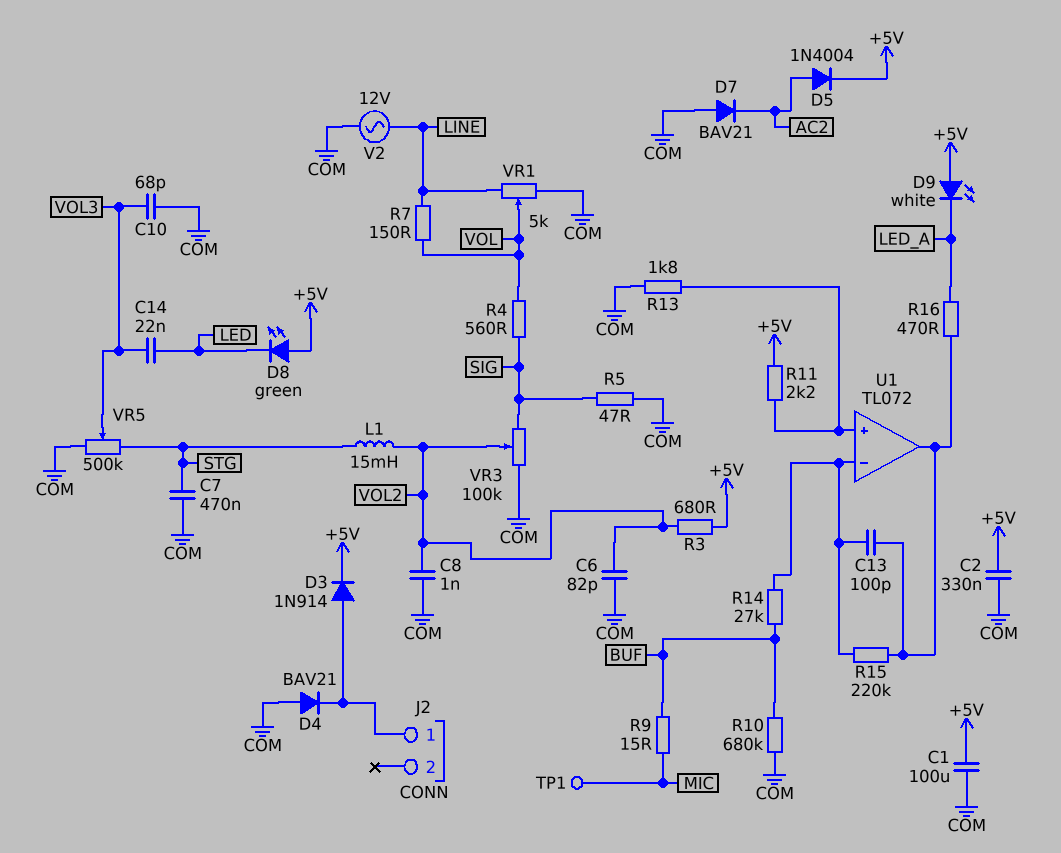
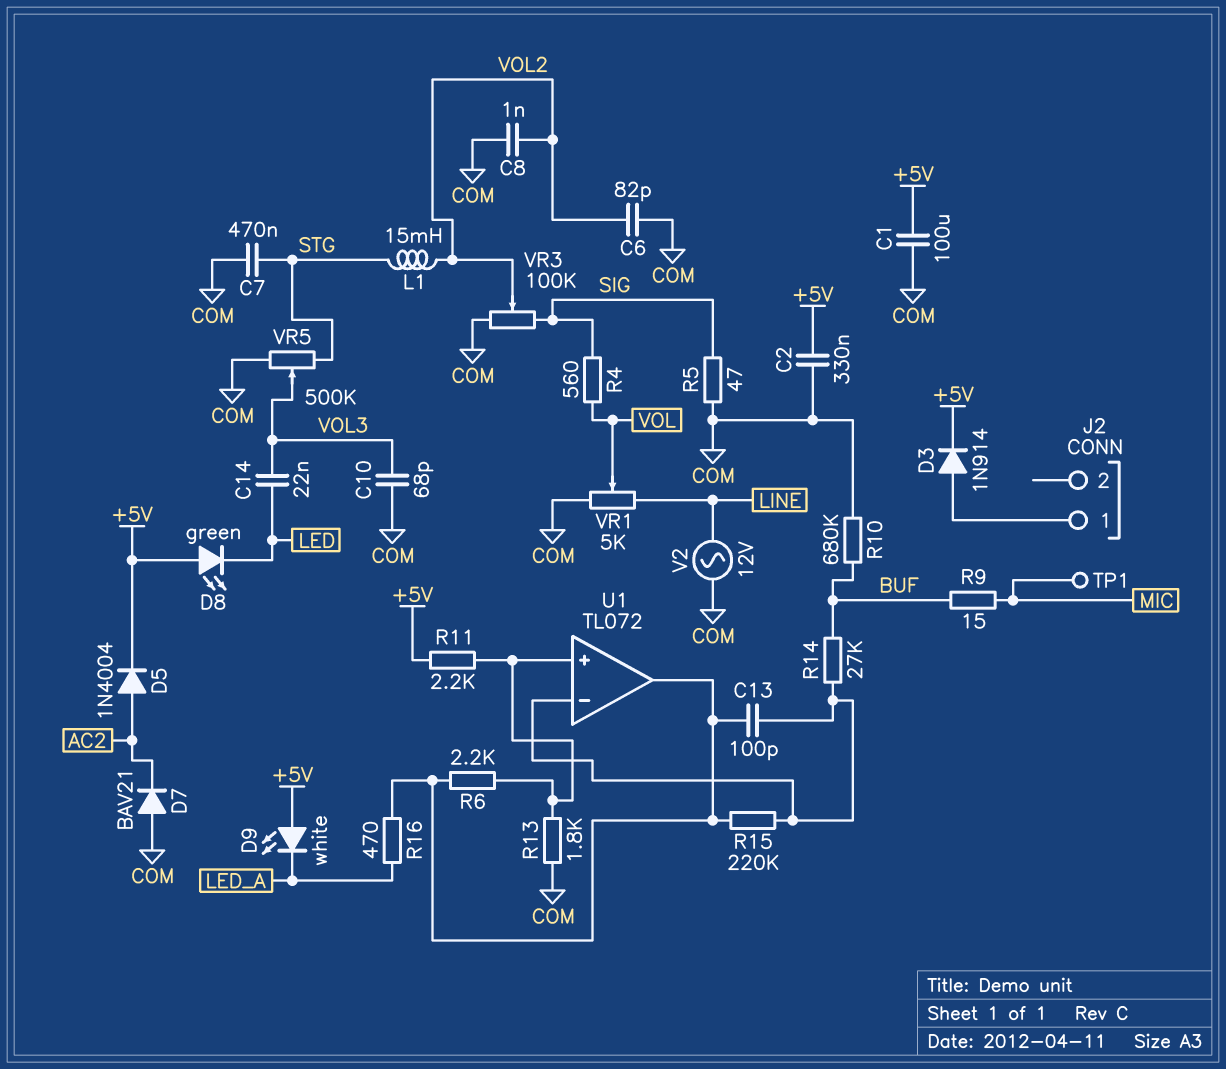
D4: diode BAV21 (A COM, K J2/1) -> none
R3: 680 (+5V, VOL2) -> none
R6: none -> 2.2k (U1/in+, U1/out)
R7: 150 (LINE, VOL) -> none

